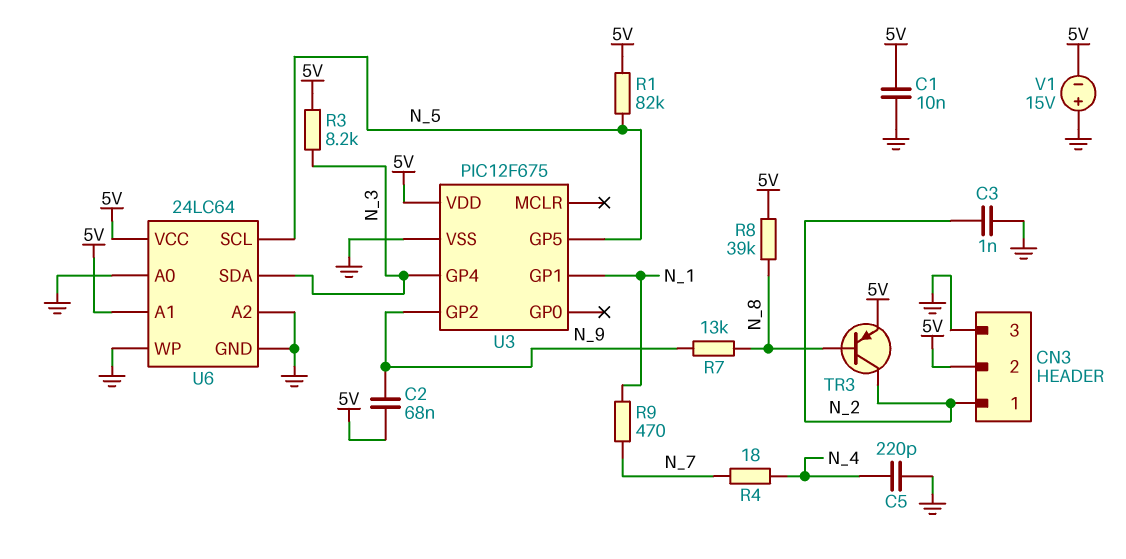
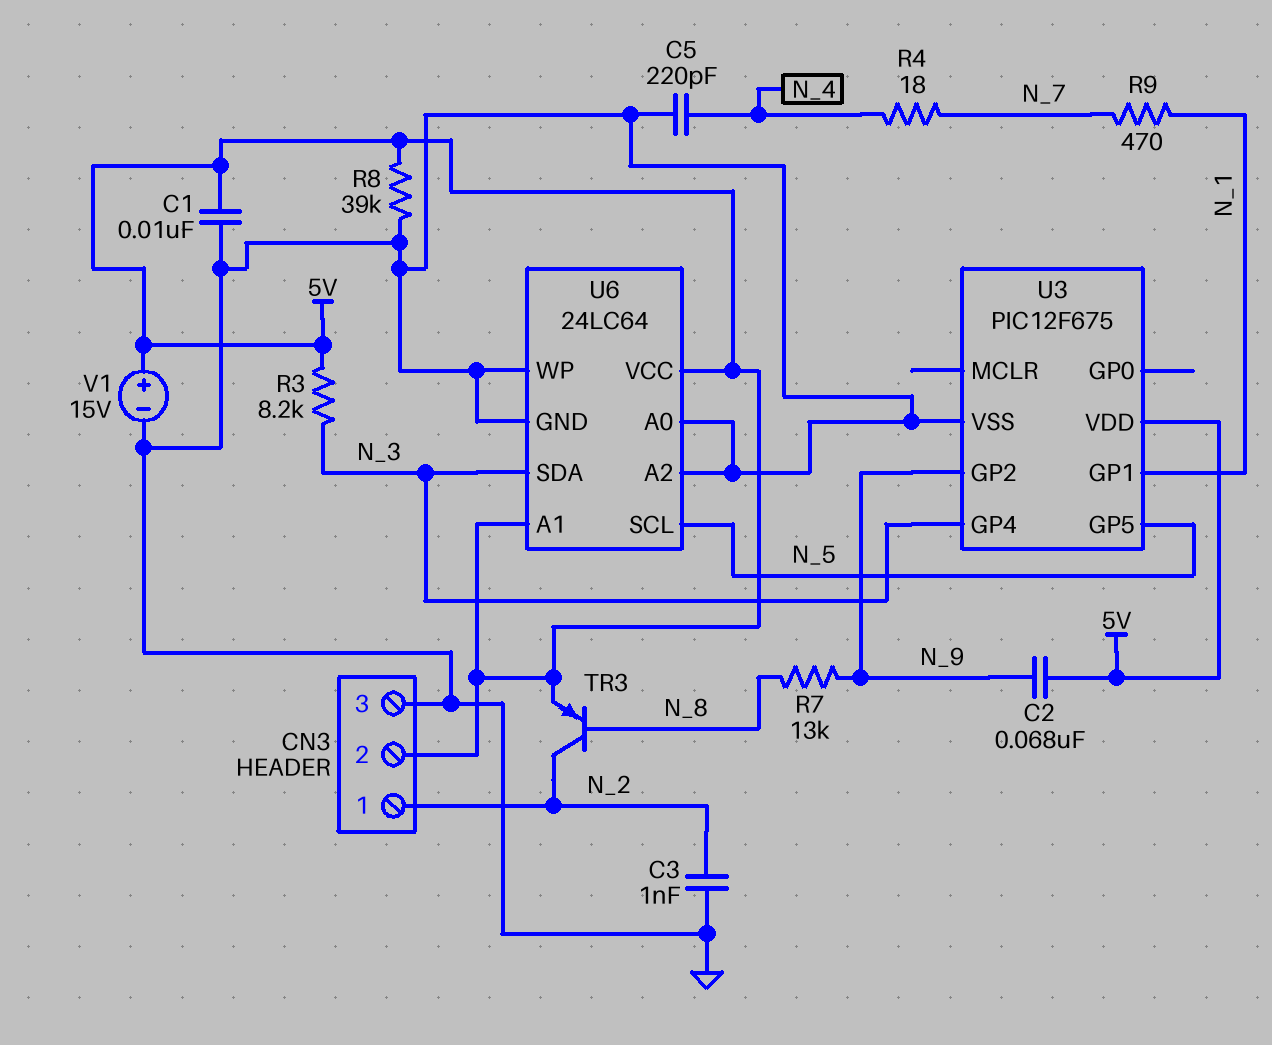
R1: 82k (5V, N_5) -> none
R8: 39k (5V, N_8) -> 39k (5V, GND)
V1: 15V (plus GND, minus 5V) -> 15V (plus 5V, minus GND)

